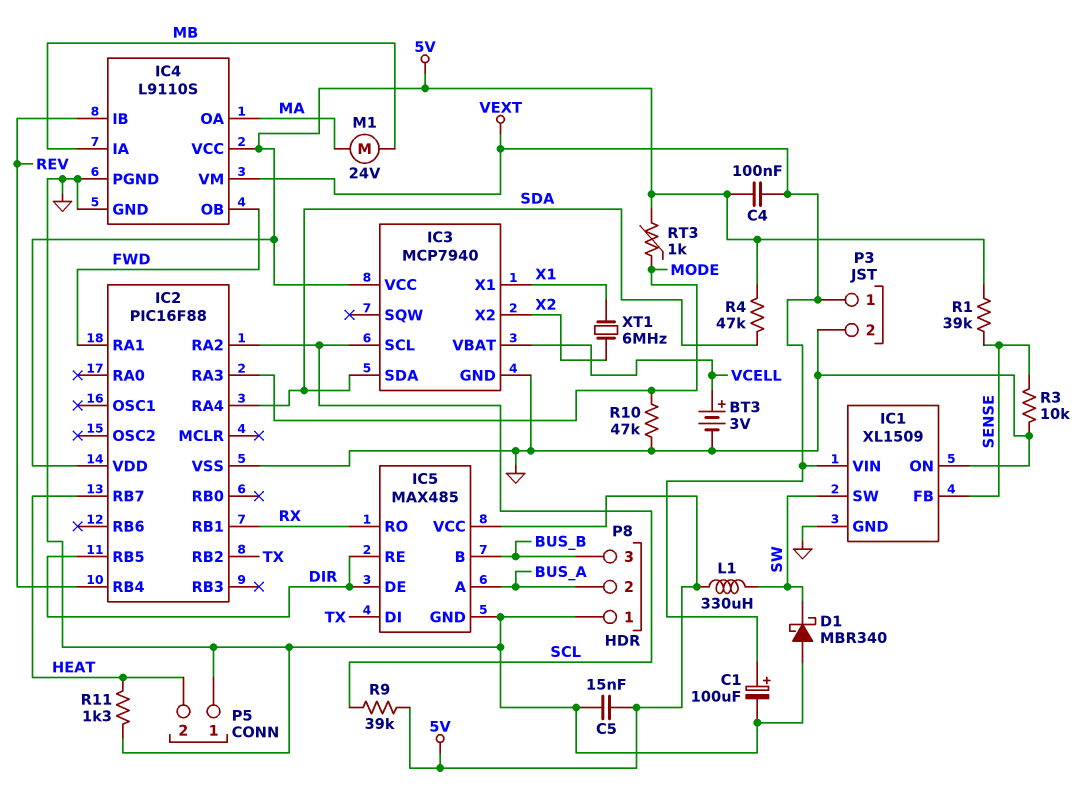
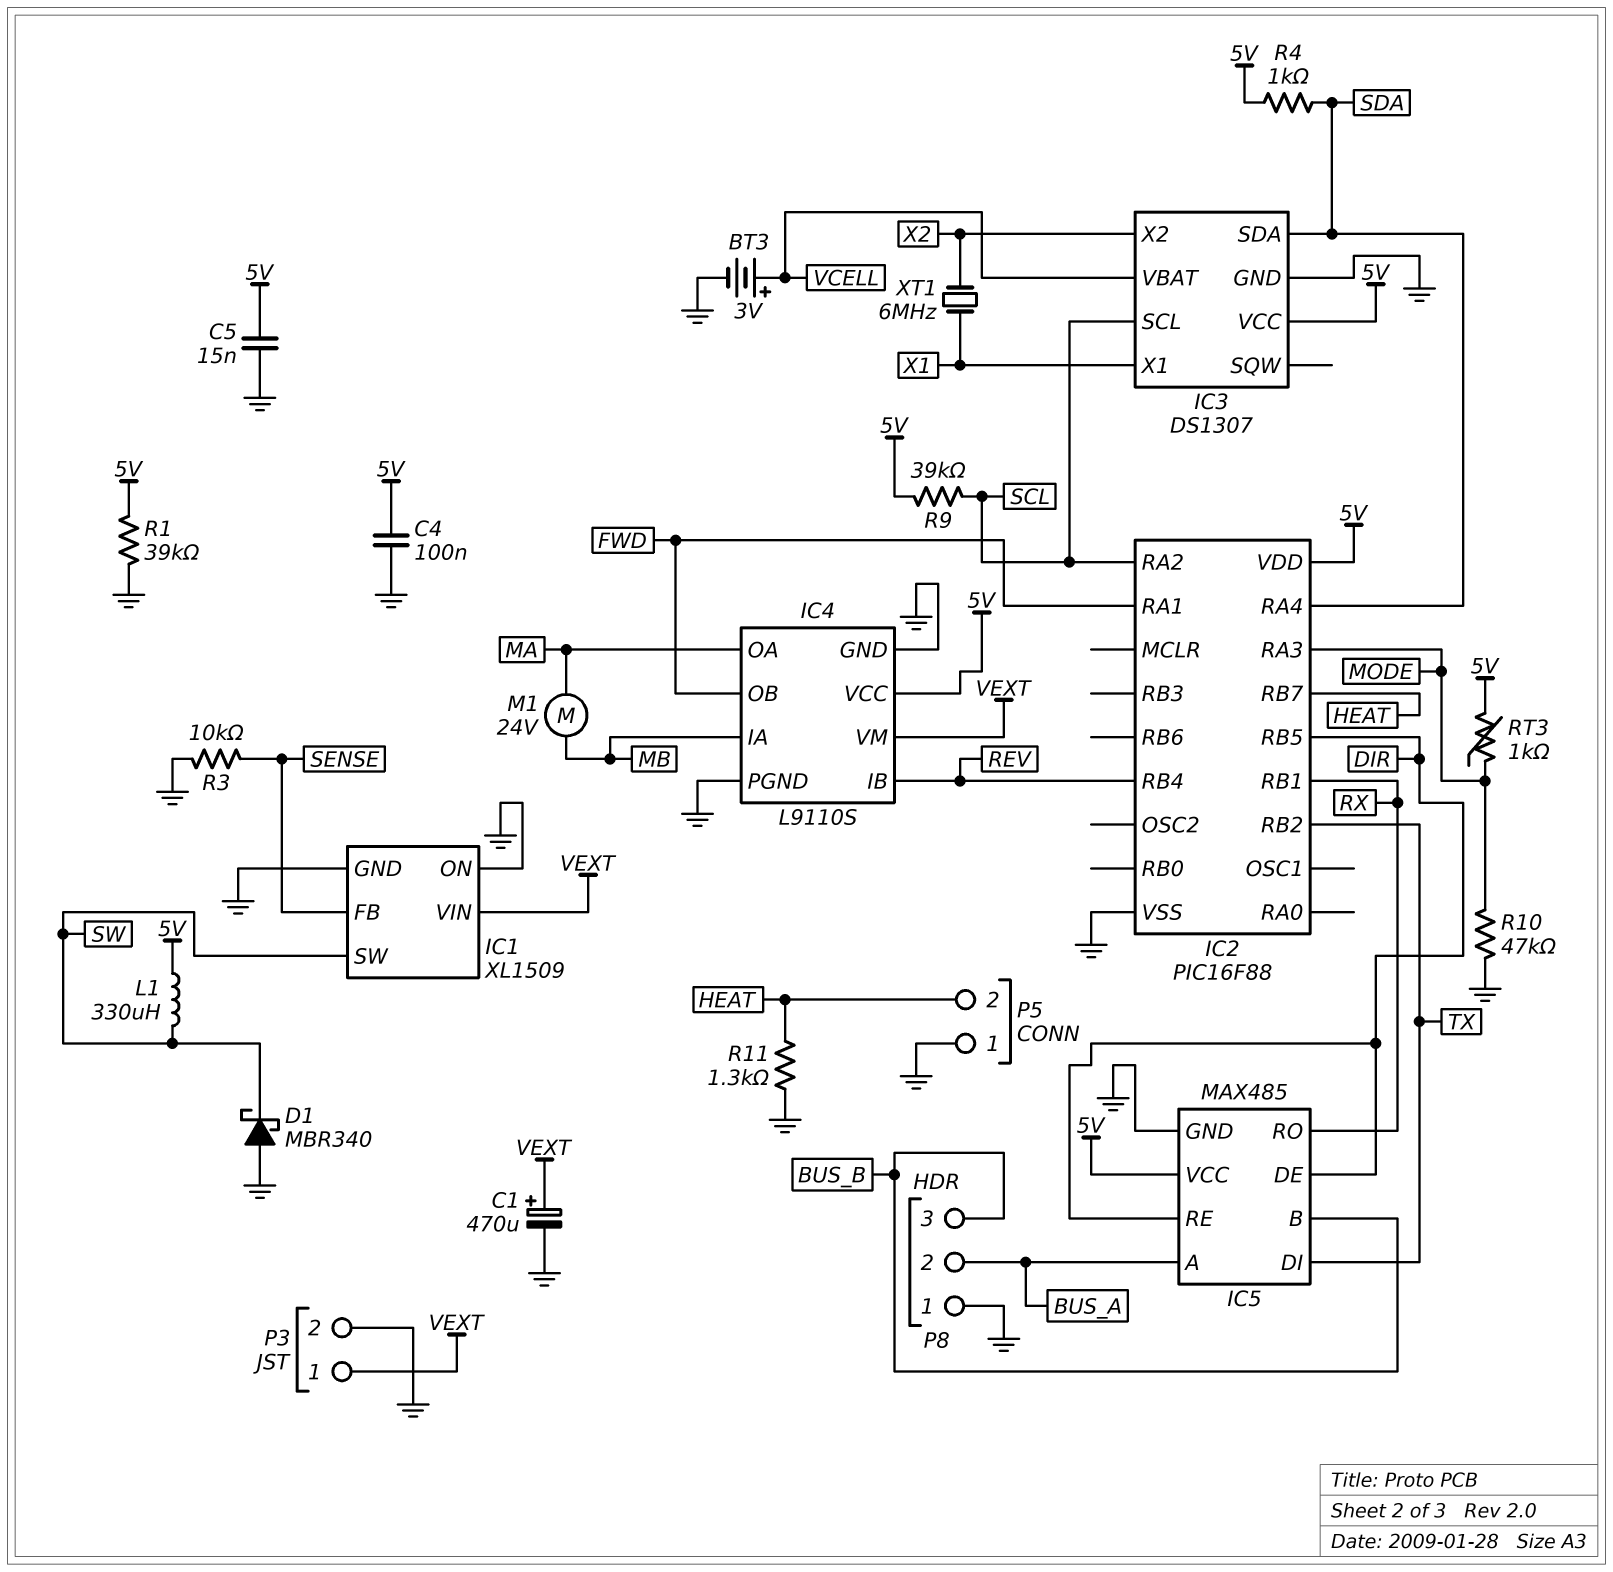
C1: 100uF (plus VEXT, minus GND) -> 470uF (plus VEXT, minus GND)
C4: 100nF (5V, VEXT) -> 100nF (5V, GND)
IC3: MCP7940 -> DS1307
R1: 39k (5V, SENSE) -> 39k (5V, GND)
R4: 47k (5V, SDA) -> 1k (5V, SDA)

